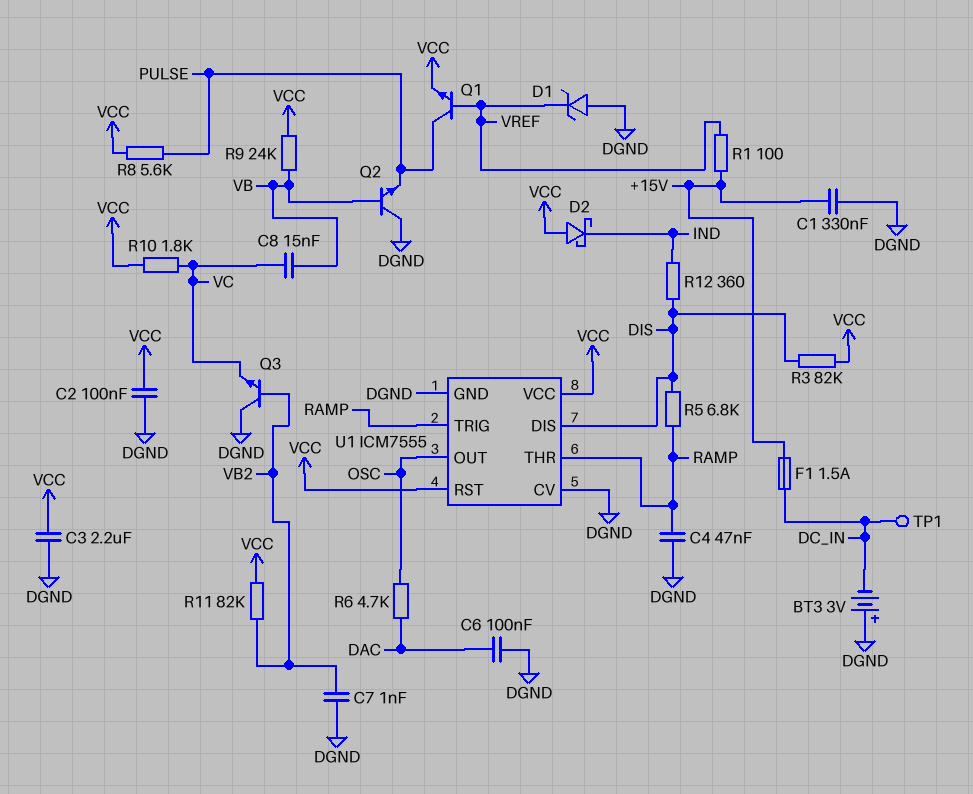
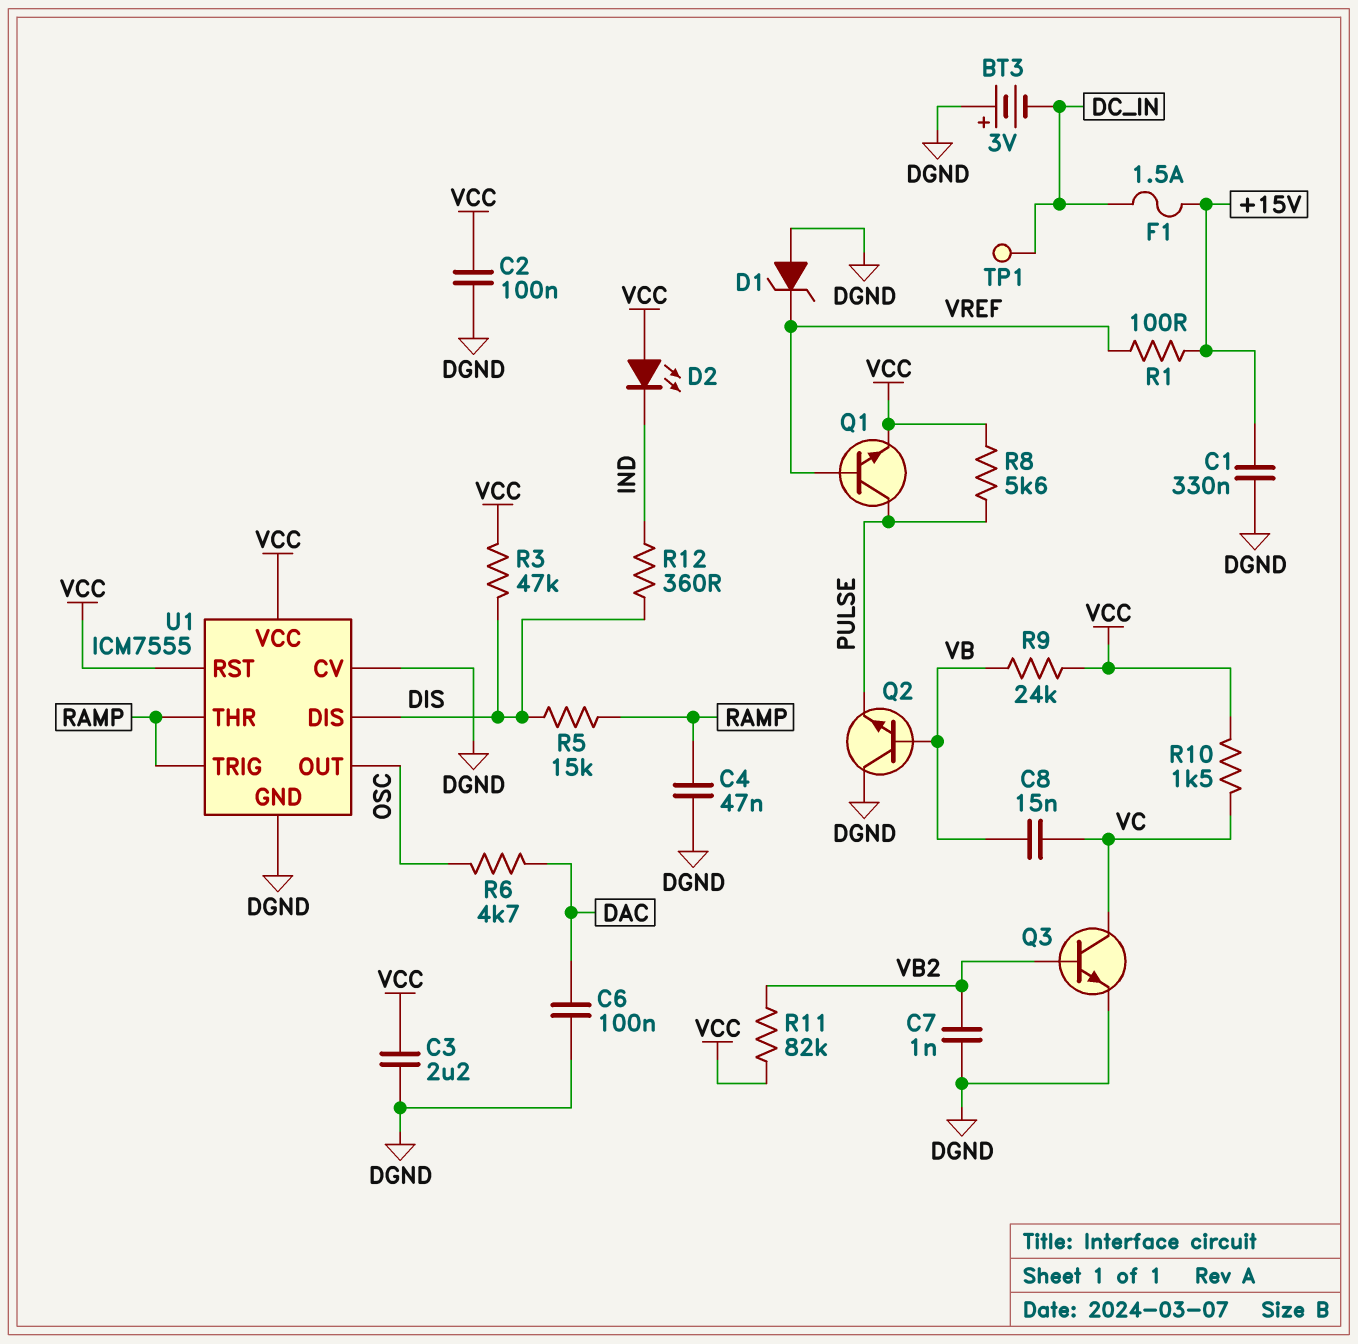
D2: schottky (A VCC, K IND) -> LED (A VCC, K IND)
Q3: NPN (B VB2, C DGND, E VC) -> NPN (B VB2, C VC, E DGND)
R3: 82k (DIS, VCC) -> 47k (DIS, VCC)
R5: 6.8k (DIS, RAMP) -> 15k (DIS, RAMP)
R10: 1.8k (VC, VCC) -> 1.5k (VC, VCC)

